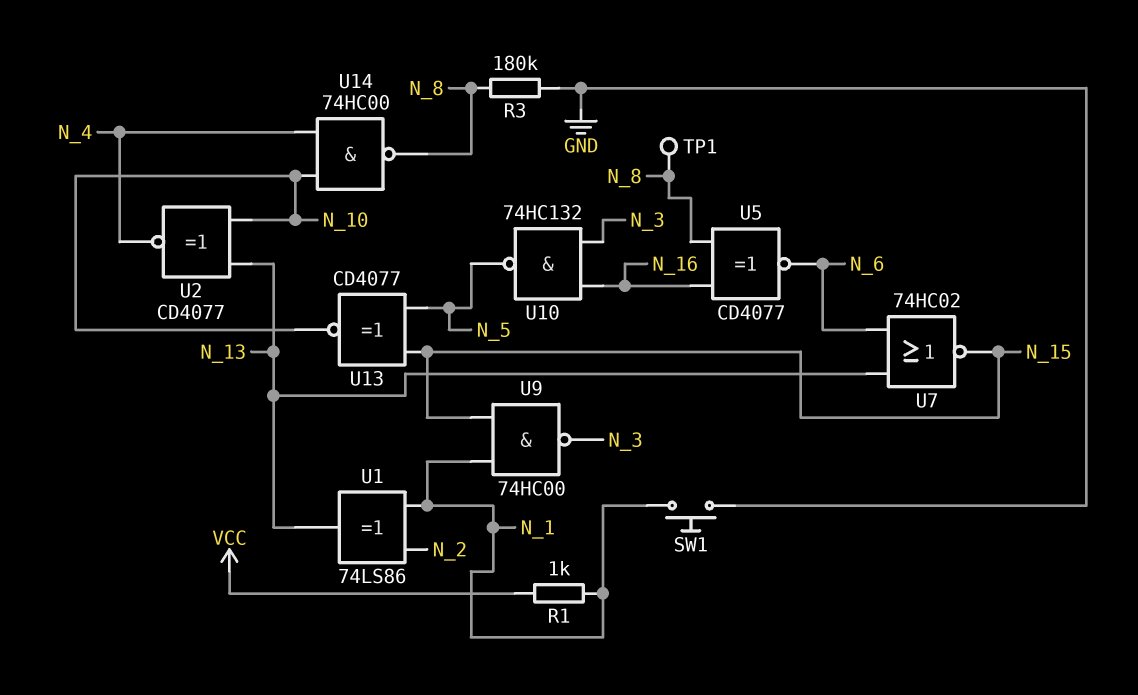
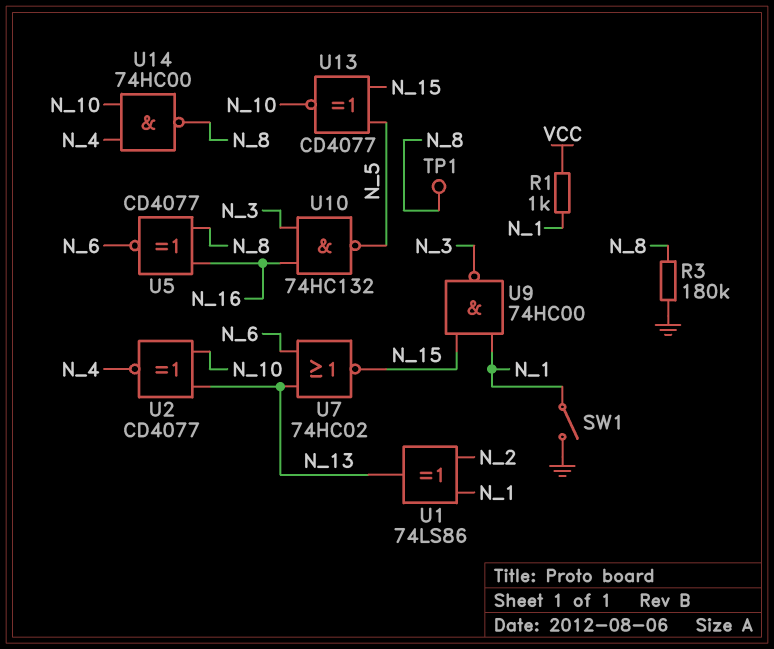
SW1: button (GND, N_1) -> switch (GND, N_1)

